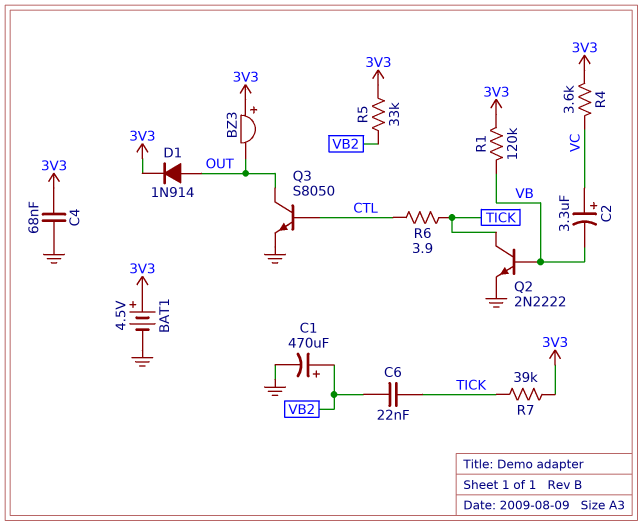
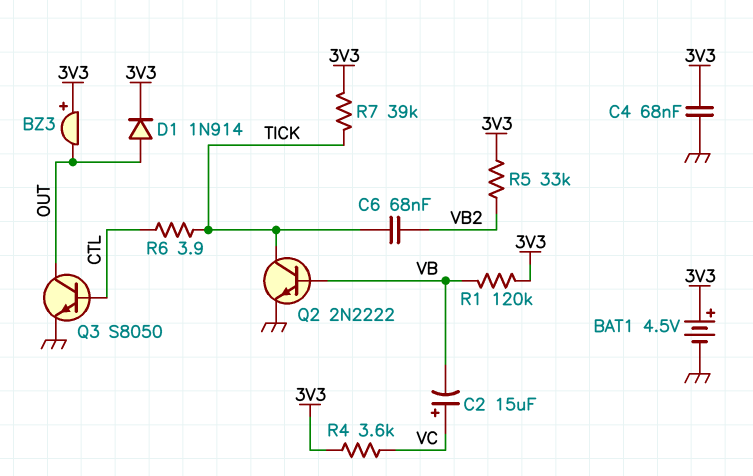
C1: 470uF (plus VB2, minus GND) -> none
C2: 3.3uF (plus VC, minus VB) -> 15uF (plus VC, minus VB)
C6: 22nF (TICK, VB2) -> 68nF (TICK, VB2)

